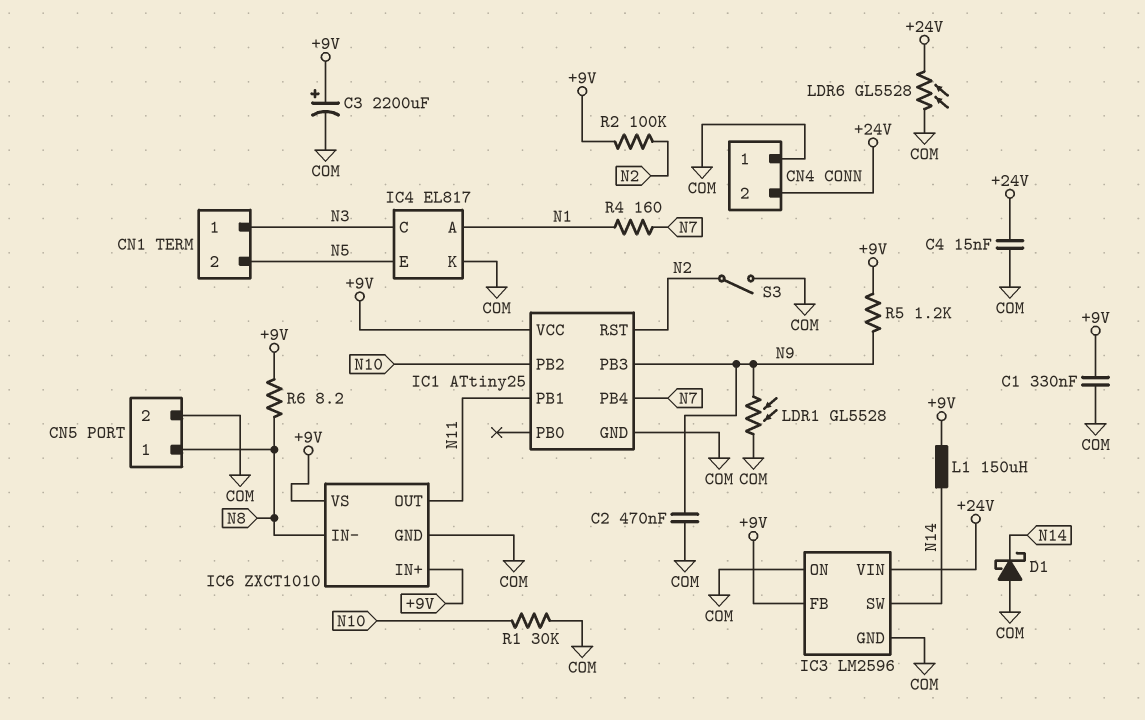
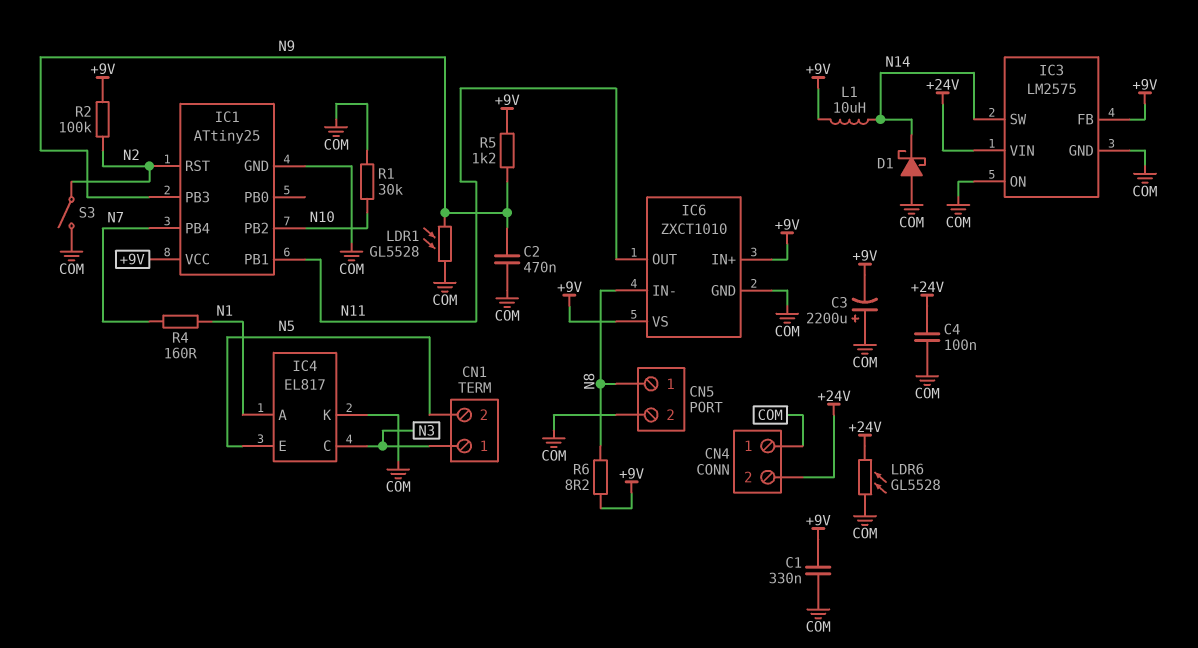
C3: 2200uF (plus +9V, minus COM) -> 2200uF (plus COM, minus +9V)
C4: 15nF (+24V, COM) -> 100nF (+24V, COM)
IC3: LM2596 -> LM2575
L1: 150uH (+9V, N14) -> 10uH (+9V, N14)

